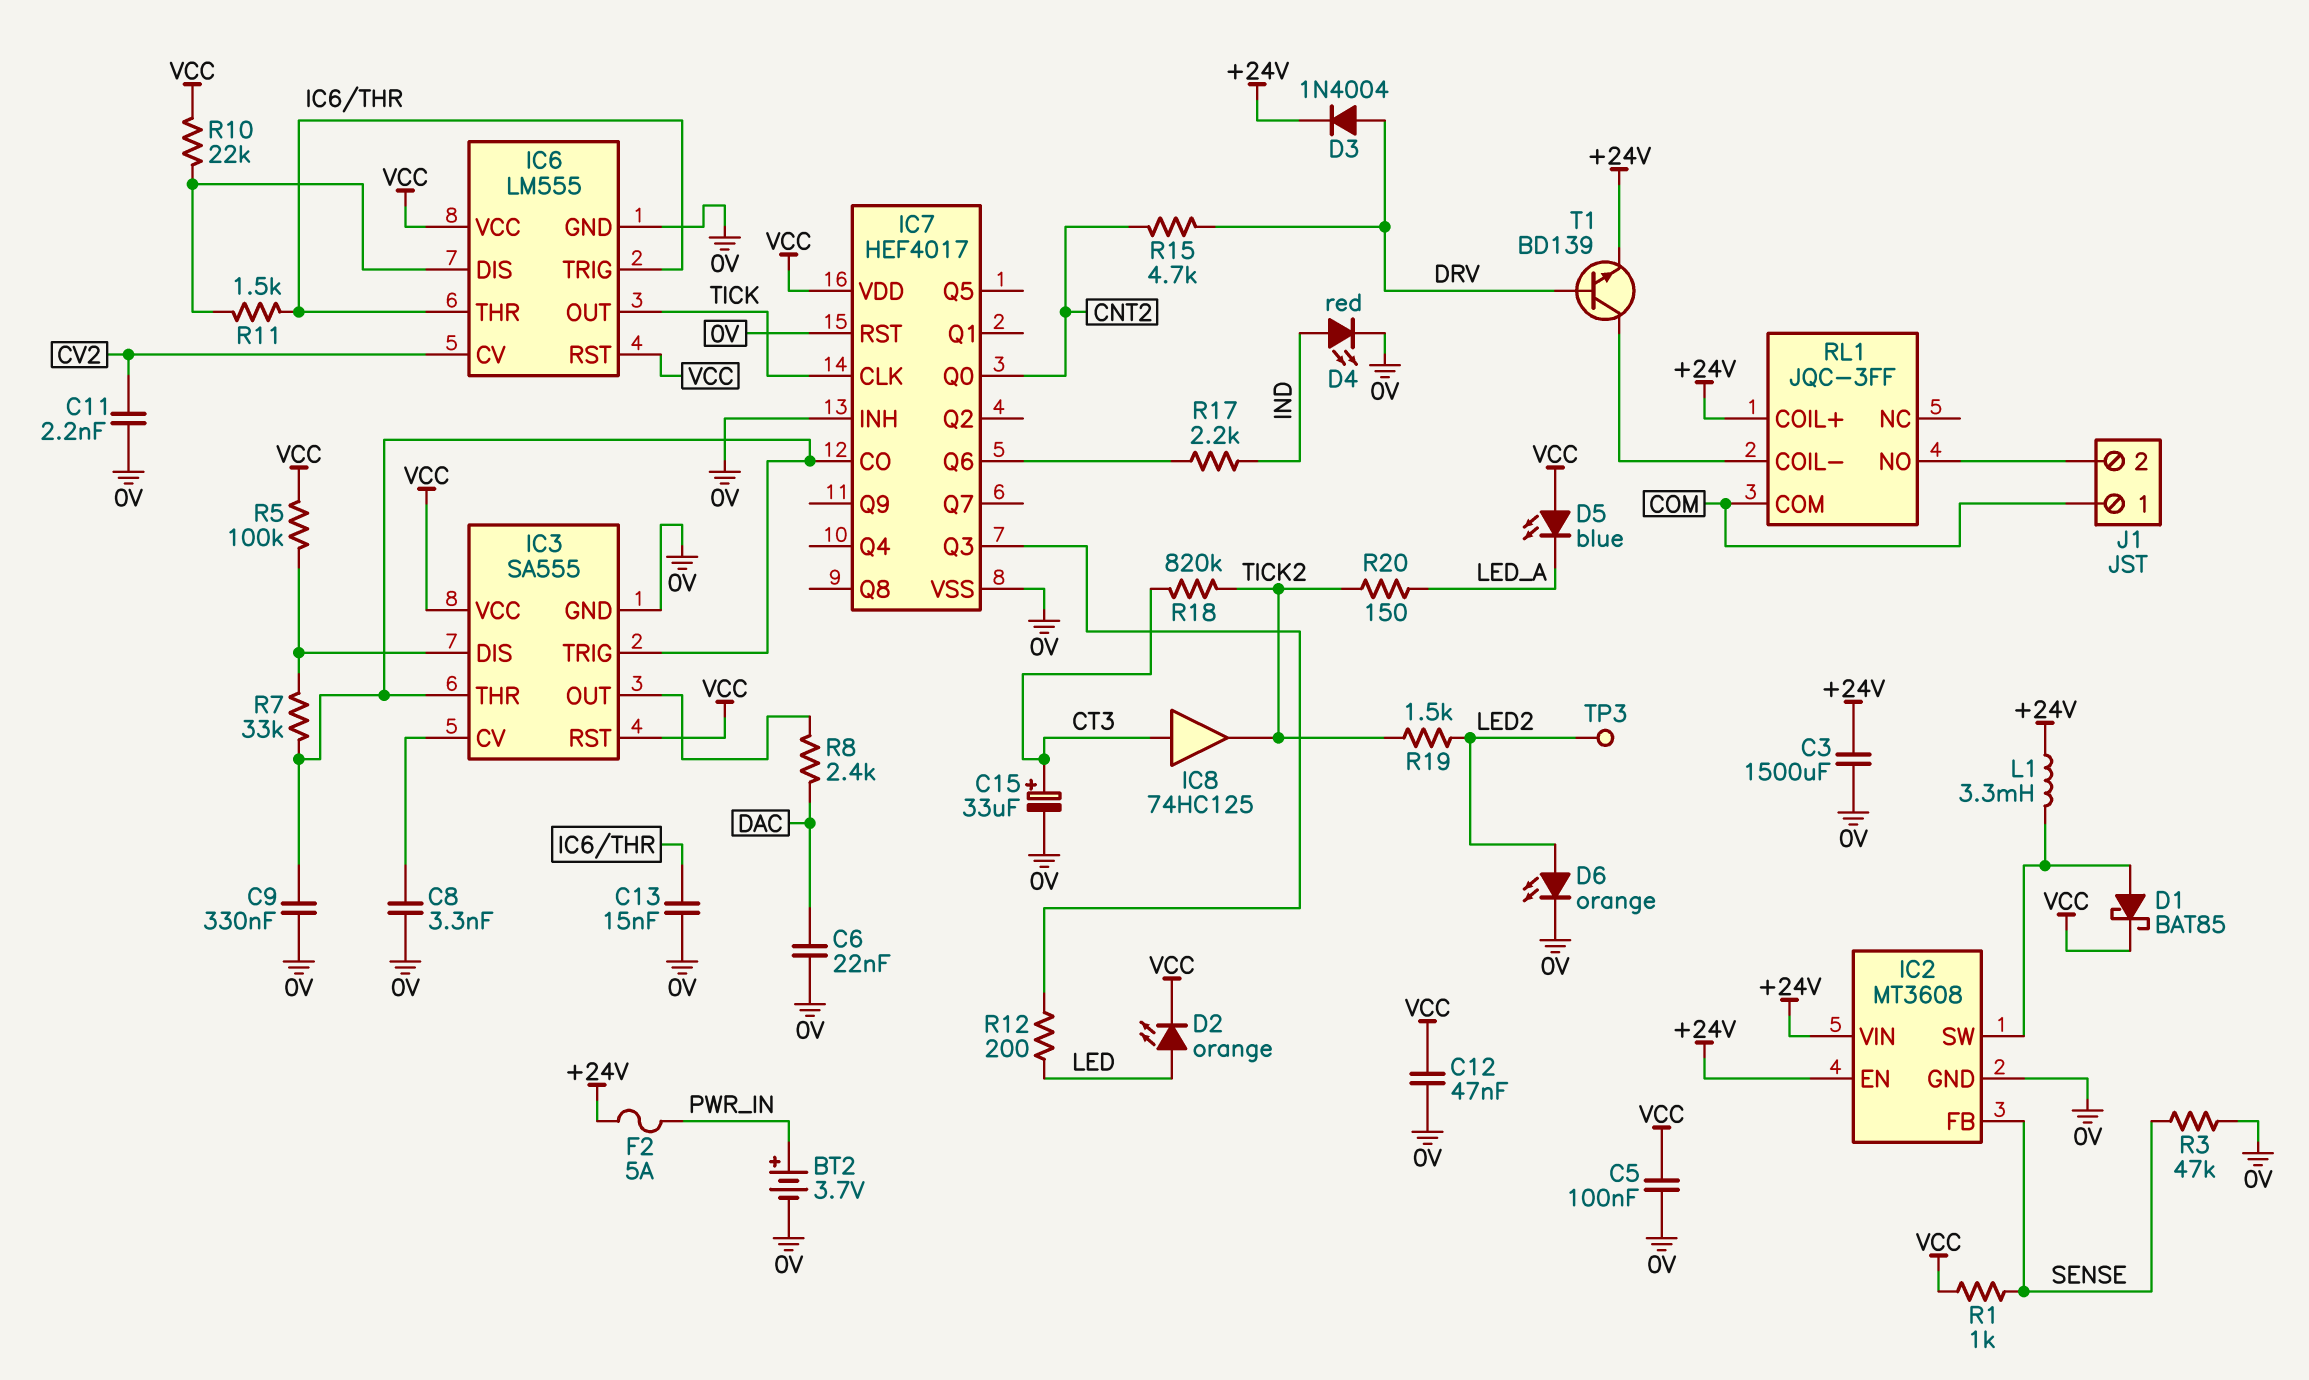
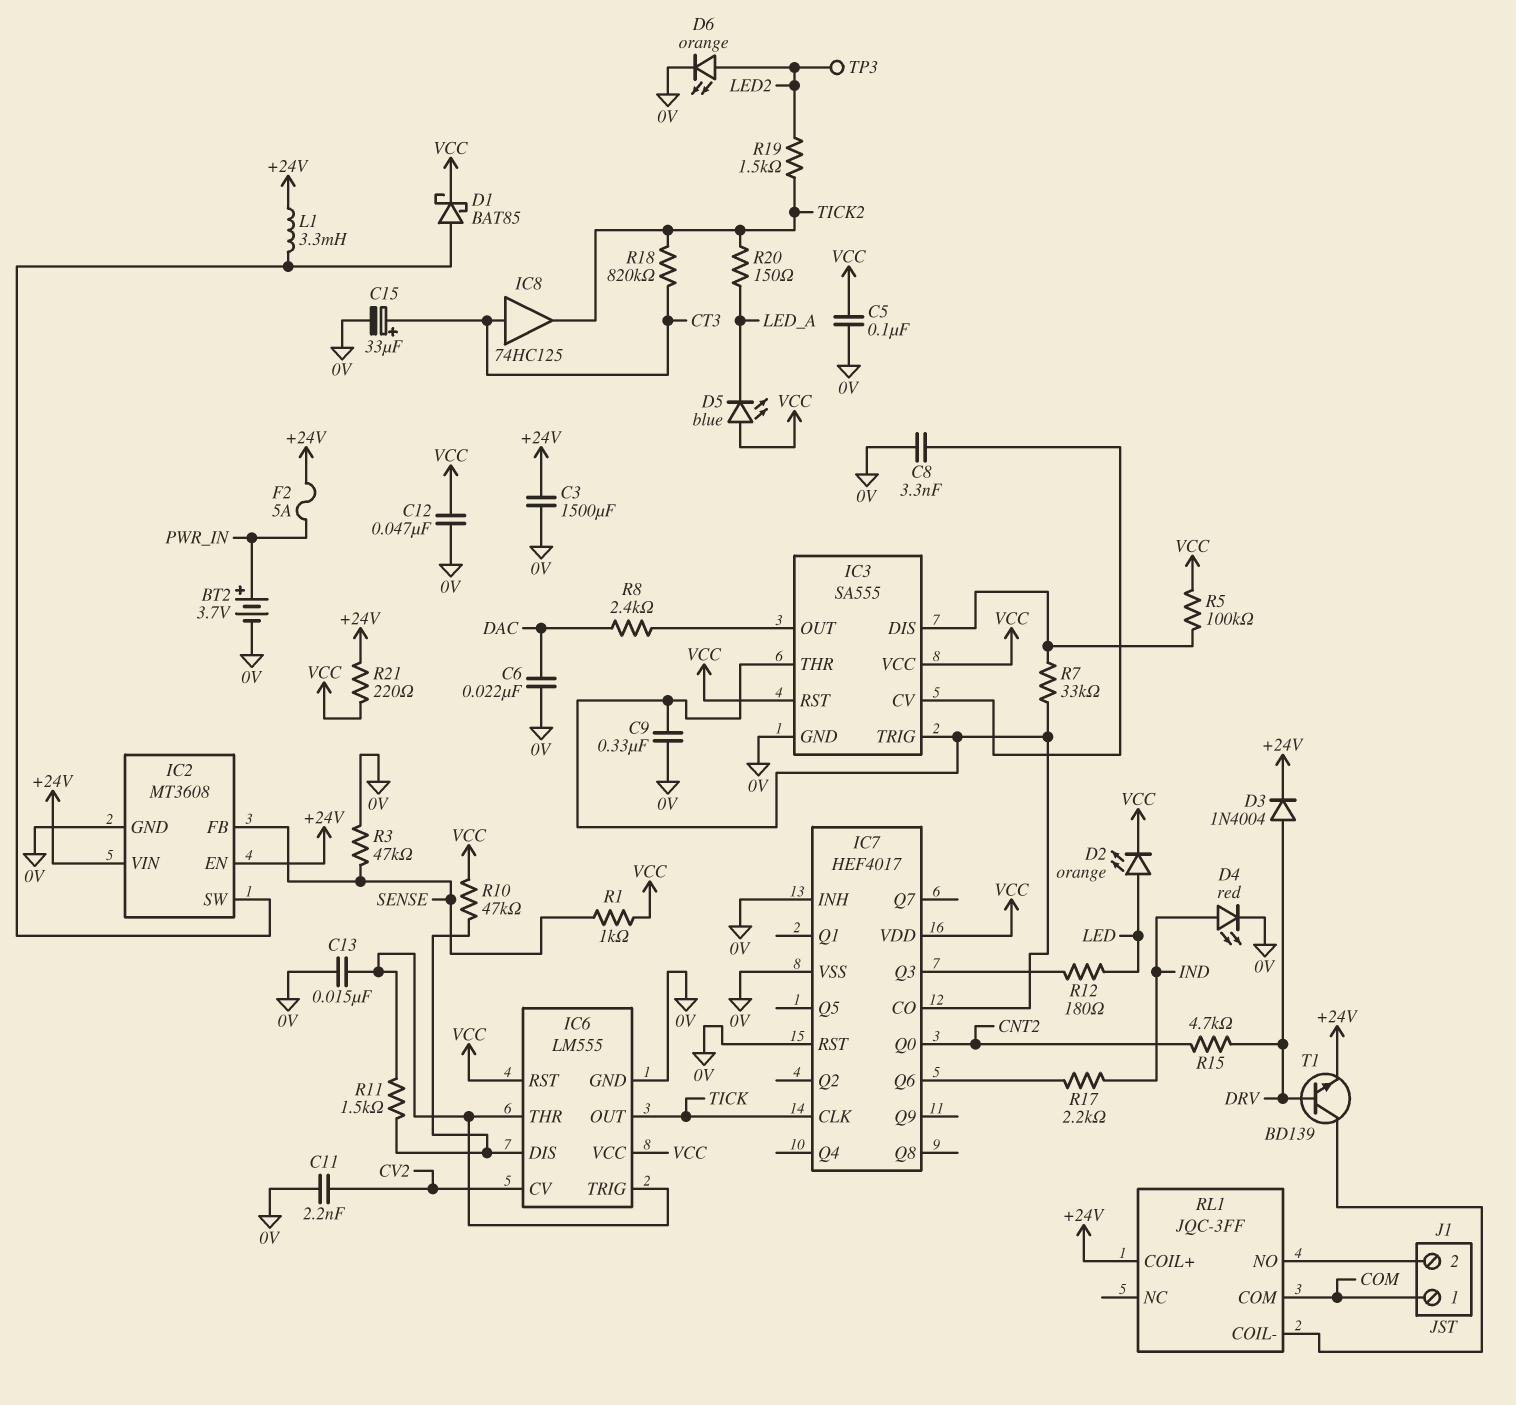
R10: 22k (IC6/DIS, VCC) -> 47k (IC6/DIS, VCC)
R12: 200 (IC7/Q3, LED) -> 180 (IC7/Q3, LED)
R21: none -> 220 (+24V, VCC)

